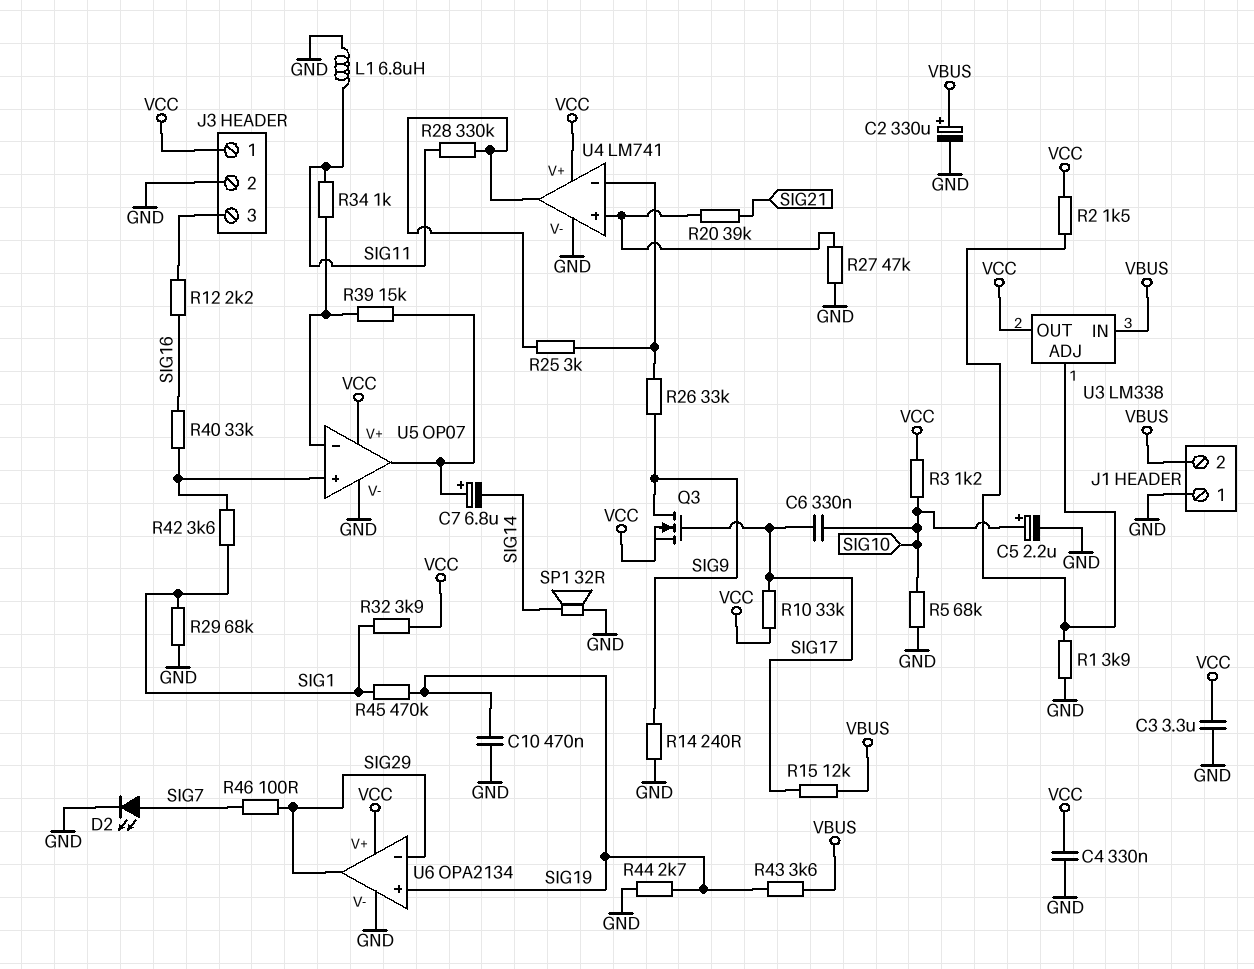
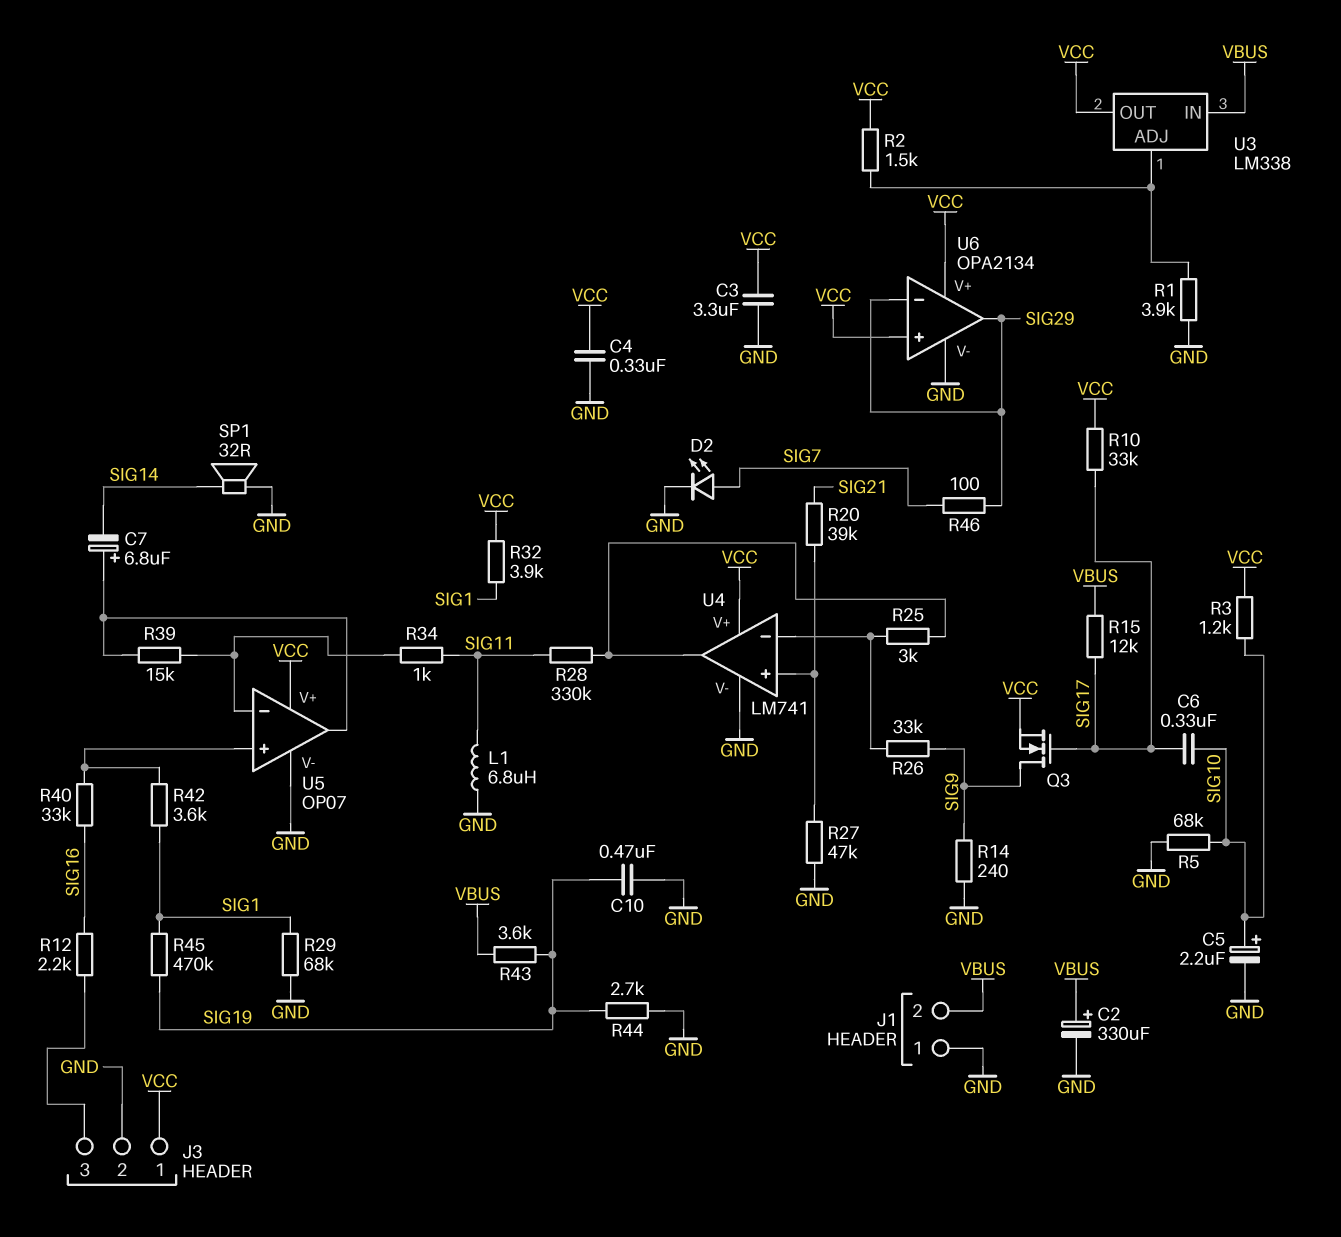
U6 pin in+: SIG19 -> VCC

